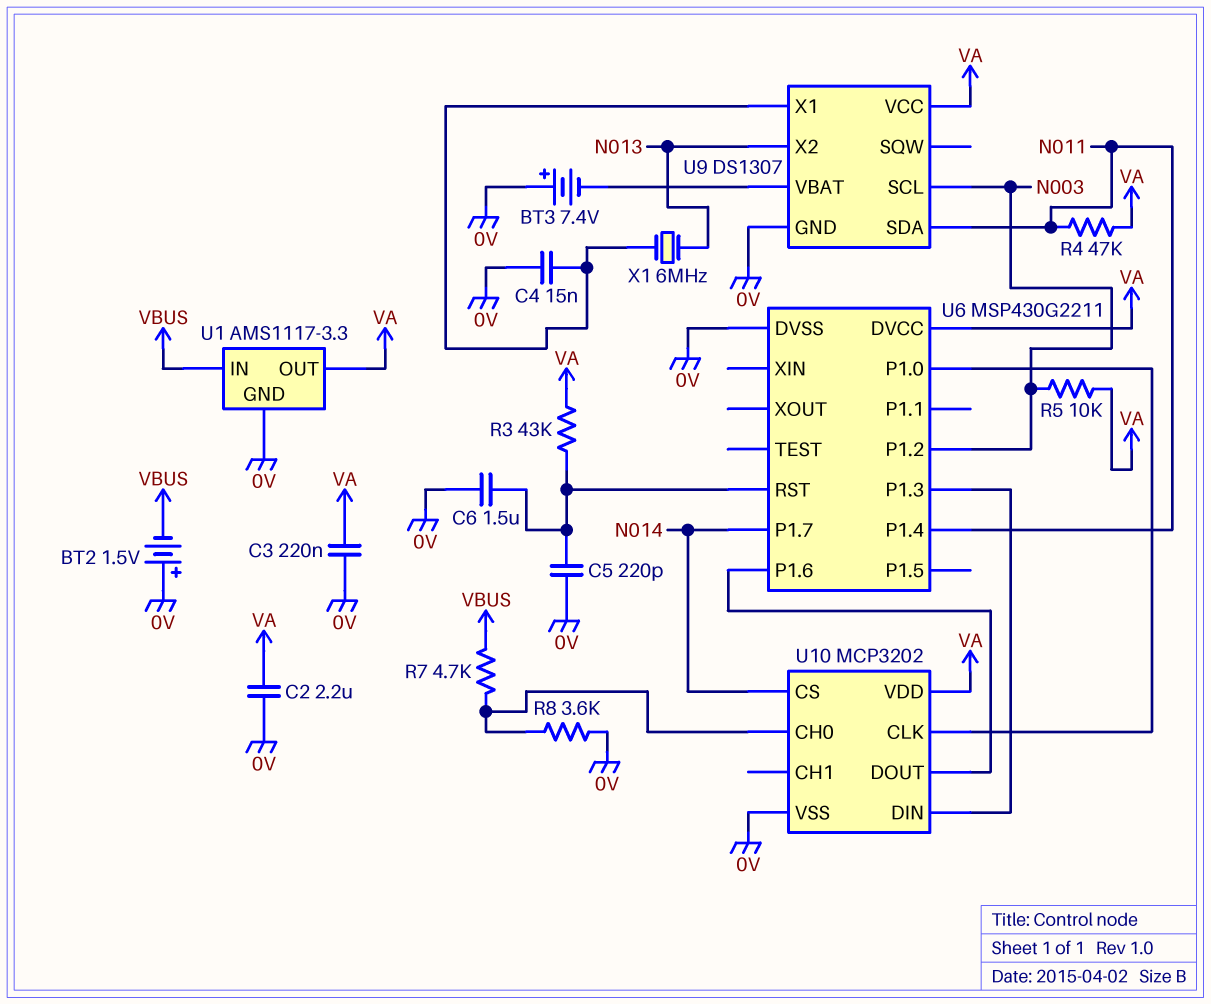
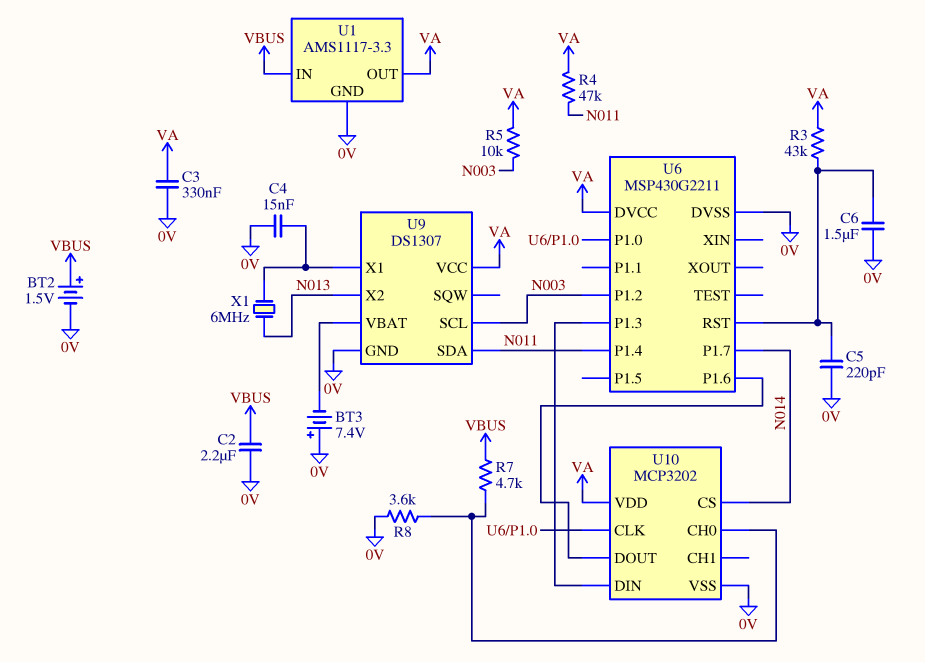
BT2: 1.5V (plus 0V, minus VBUS) -> 1.5V (plus VBUS, minus 0V)
C2: 2.2uF (0V, VA) -> 2.2uF (0V, VBUS)
C3: 220nF (0V, VA) -> 330nF (0V, VA)

